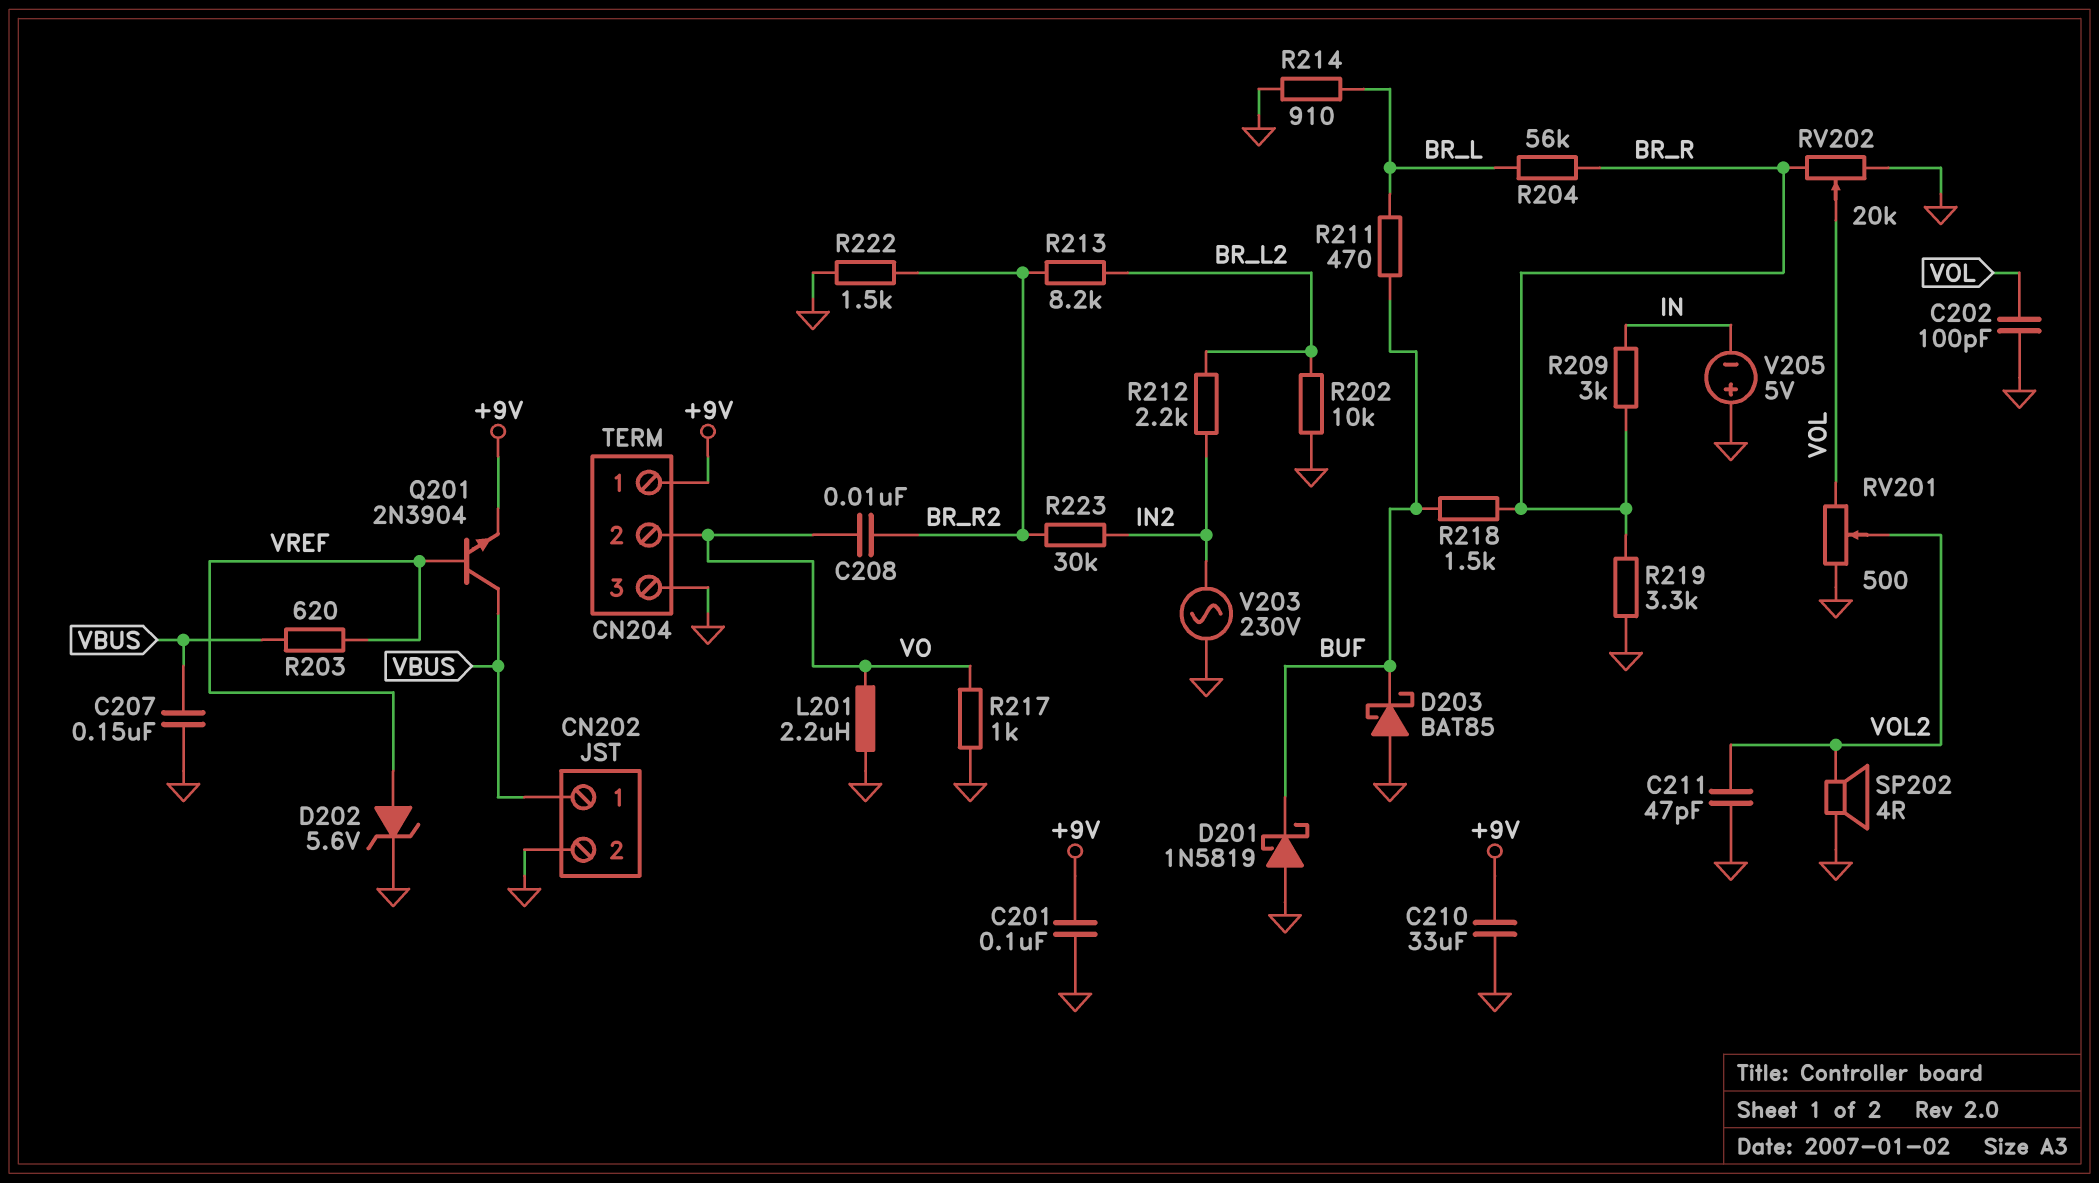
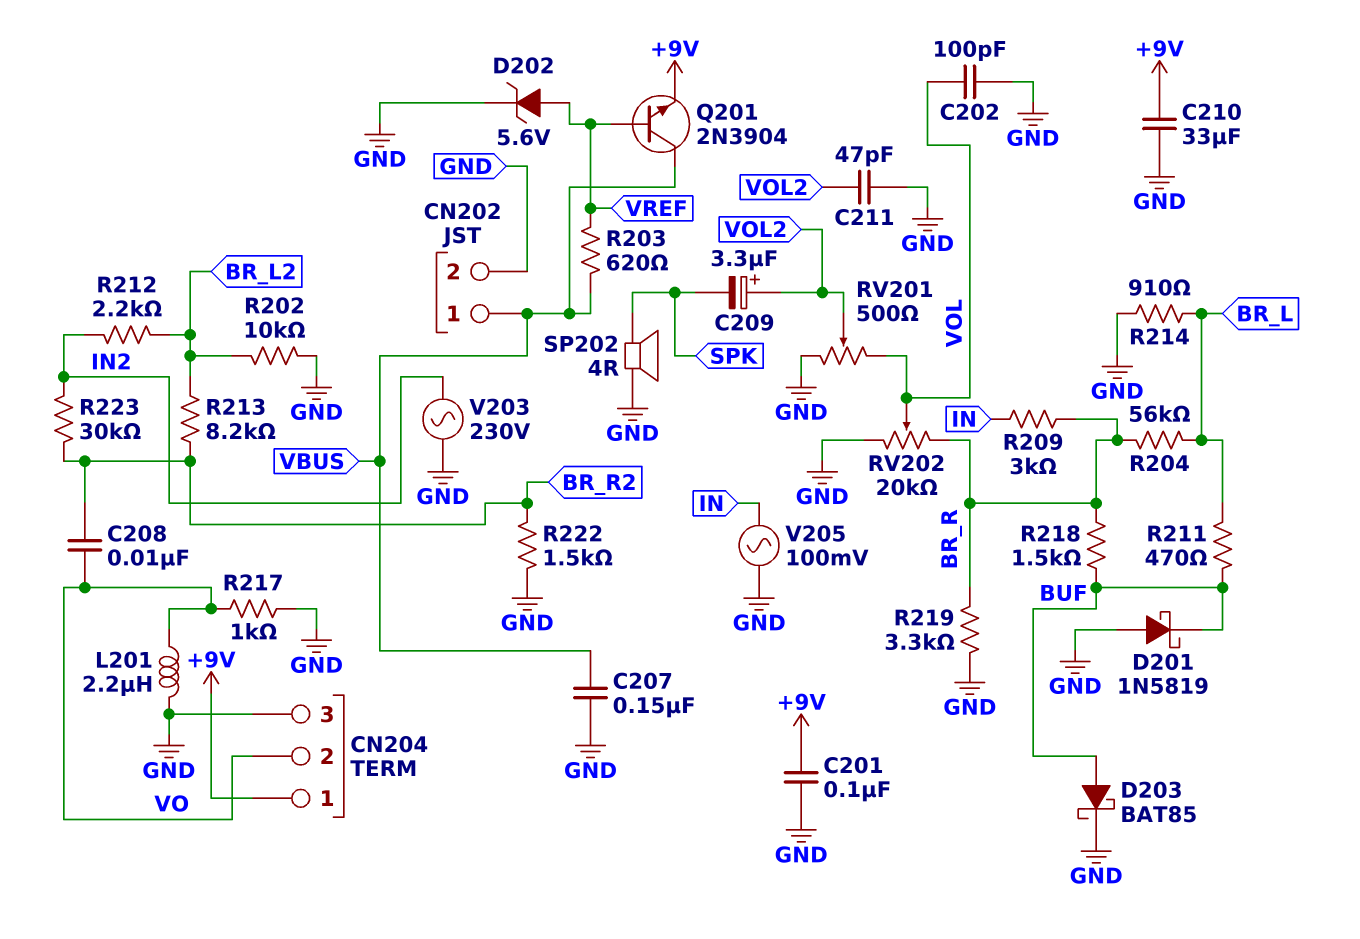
C209: none -> 3.3uF (plus VOL2, minus SPK)
D203: schottky BAT85 (A GND, K BUF) -> schottky BAT85 (A BUF, K GND)
SP202: speaker 4R (GND, VOL2) -> speaker 4R (GND, SPK)
V205: 5V (plus GND, minus IN) -> AC 100mV (GND, IN)

